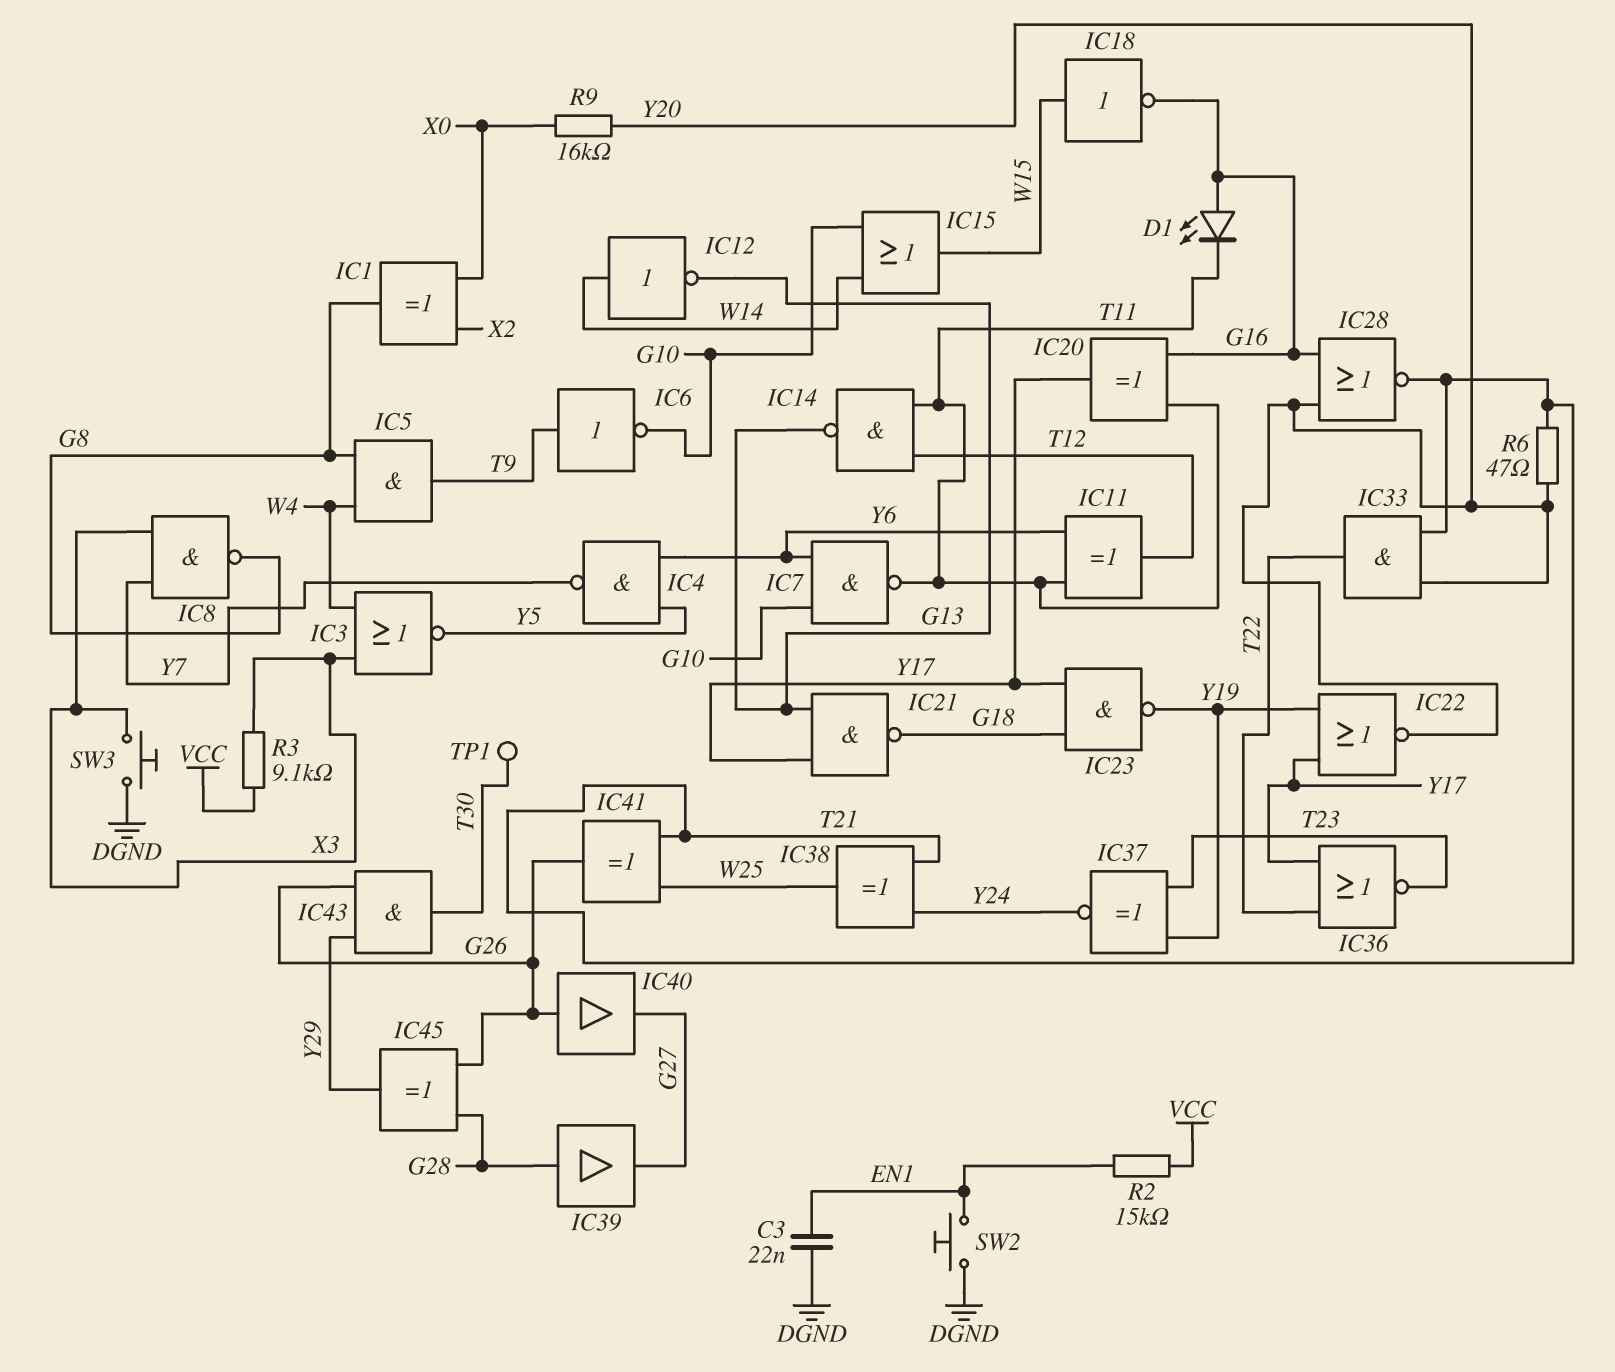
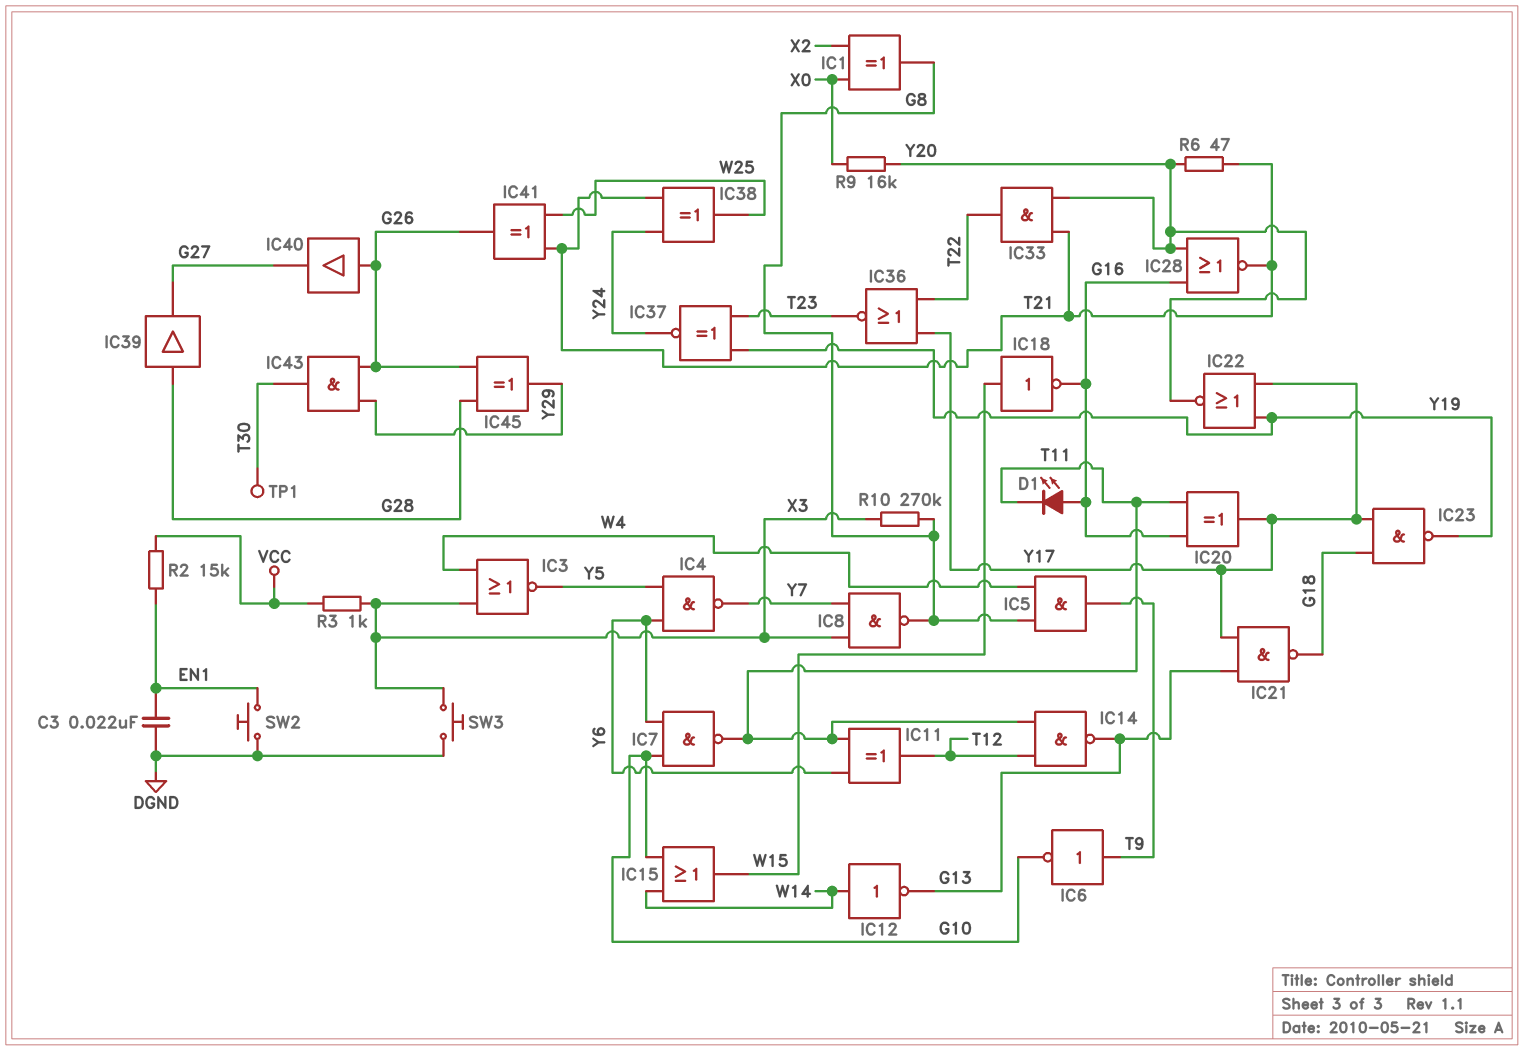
R3: 9.1k (VCC, X3) -> 1k (VCC, X3)
R10: none -> 270k (G8, X3)

